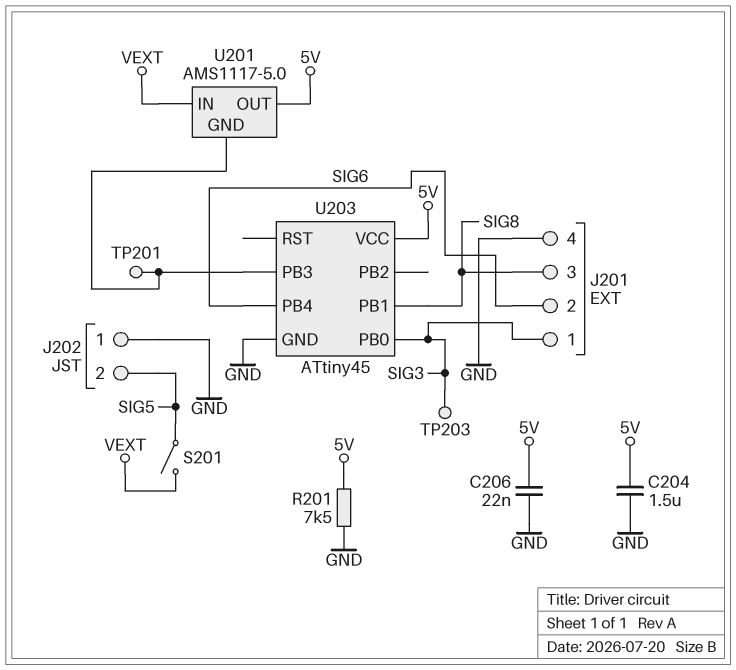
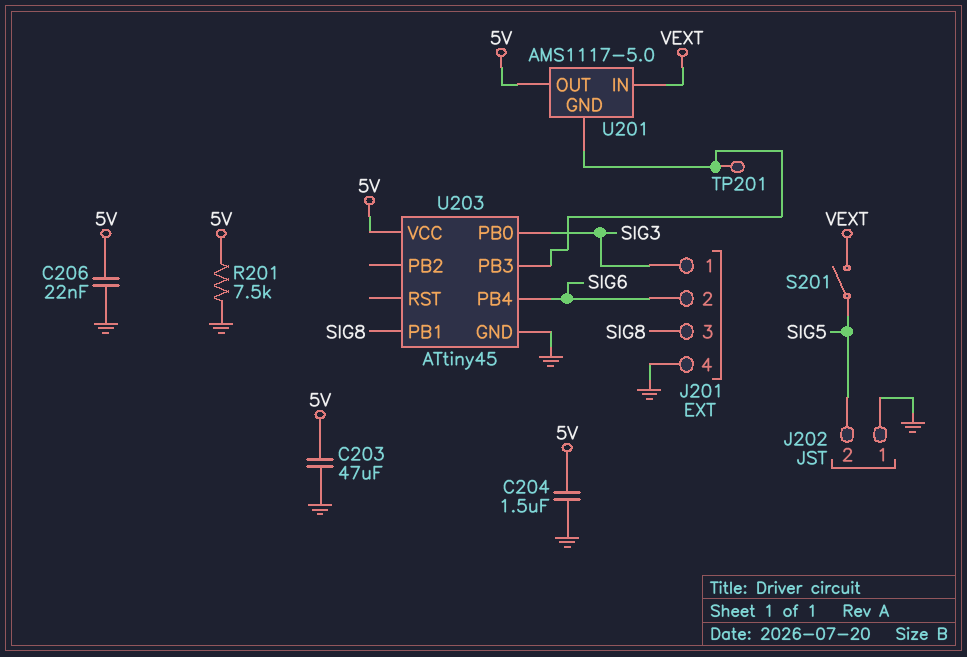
C203: none -> 47uF (5V, GND)
TP203: test point (SIG3) -> none

